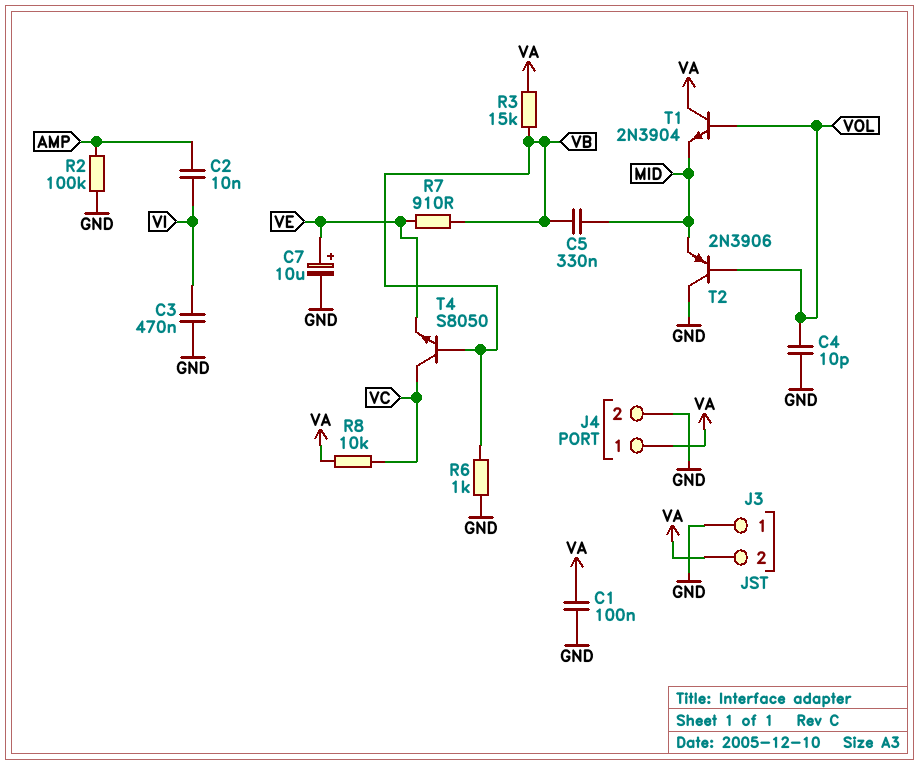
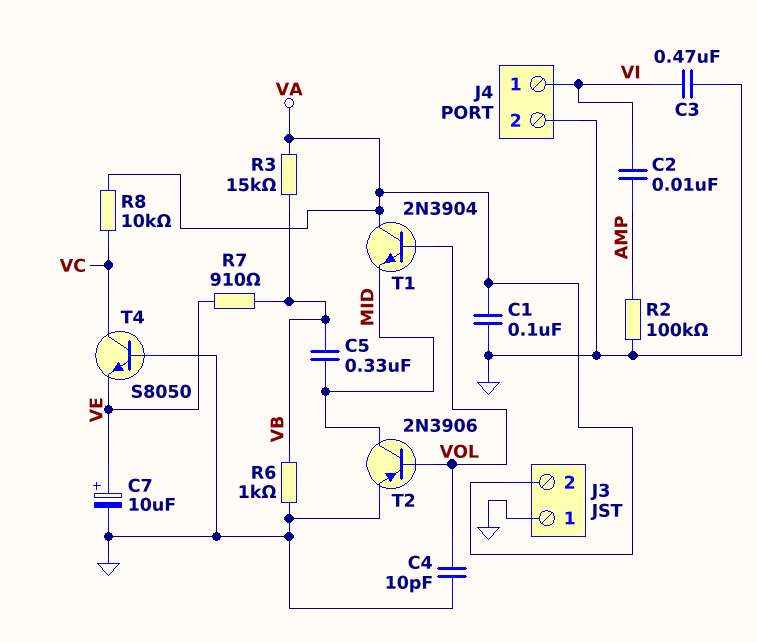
J4 pin 1: VA -> VI
T2: PNP 2N3906 (B VOL, C GND, E MID) -> PNP 2N3906 (B VOL, C MID, E GND)
T4: NPN S8050 (B VB, C VC, E VE) -> NPN S8050 (B GND, C VC, E VE)

